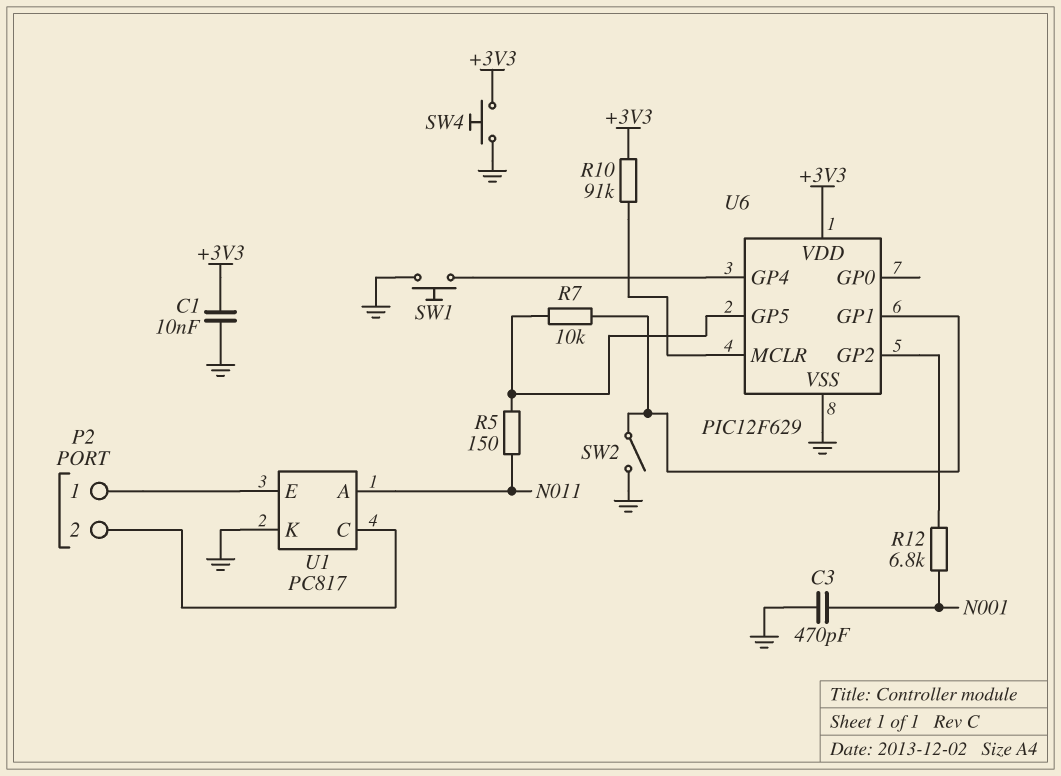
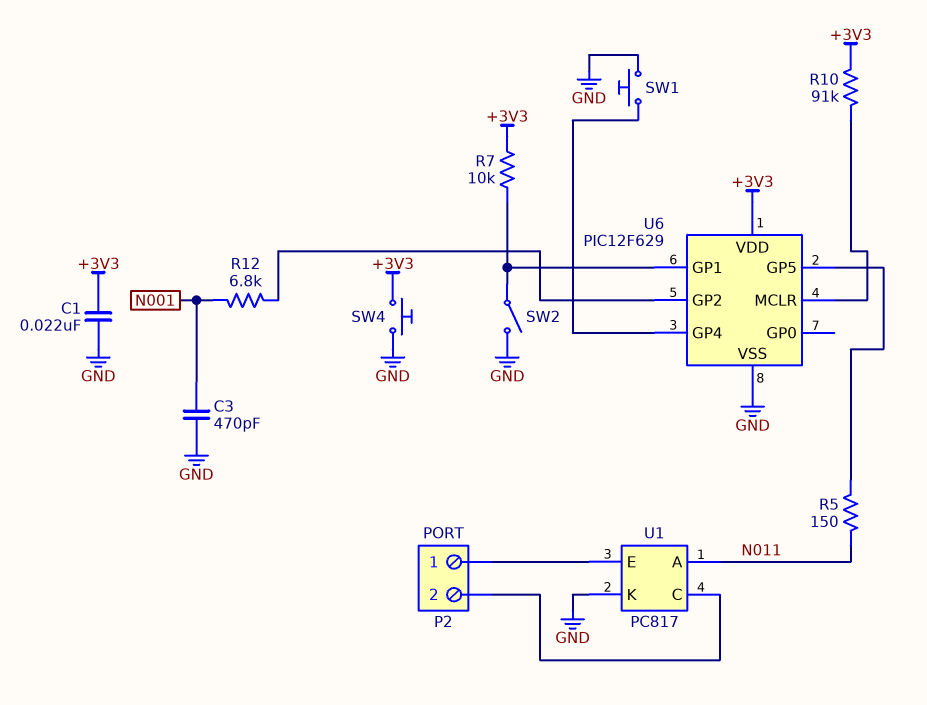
C1: 10nF (+3V3, GND) -> 22nF (+3V3, GND)
R7: 10k (U6/GP1, U6/GP5) -> 10k (+3V3, U6/GP1)

